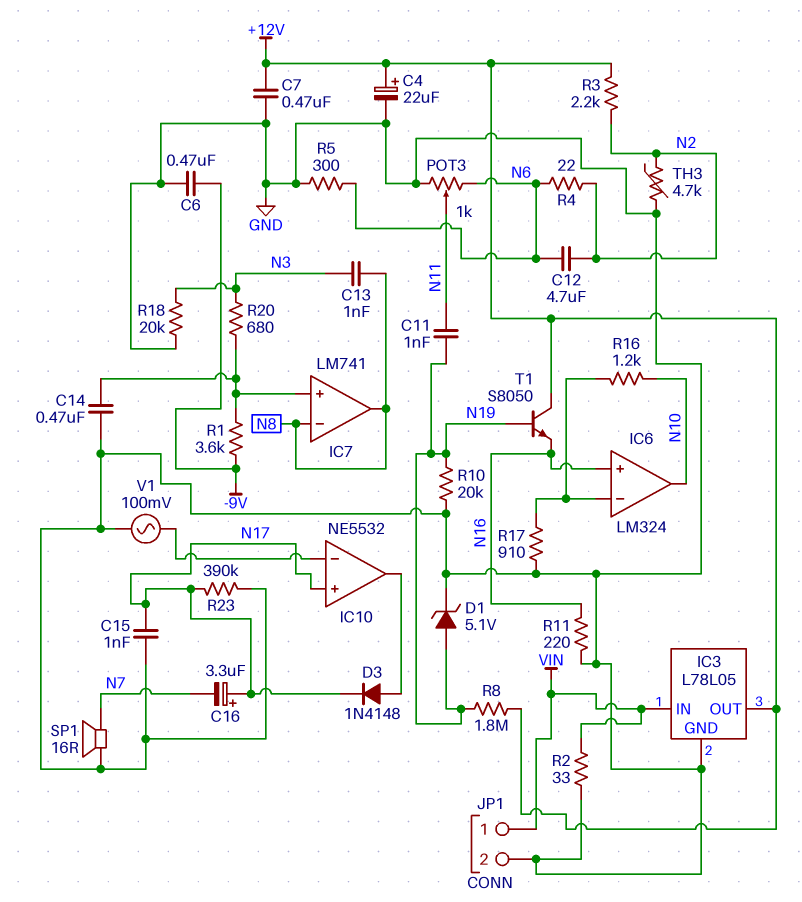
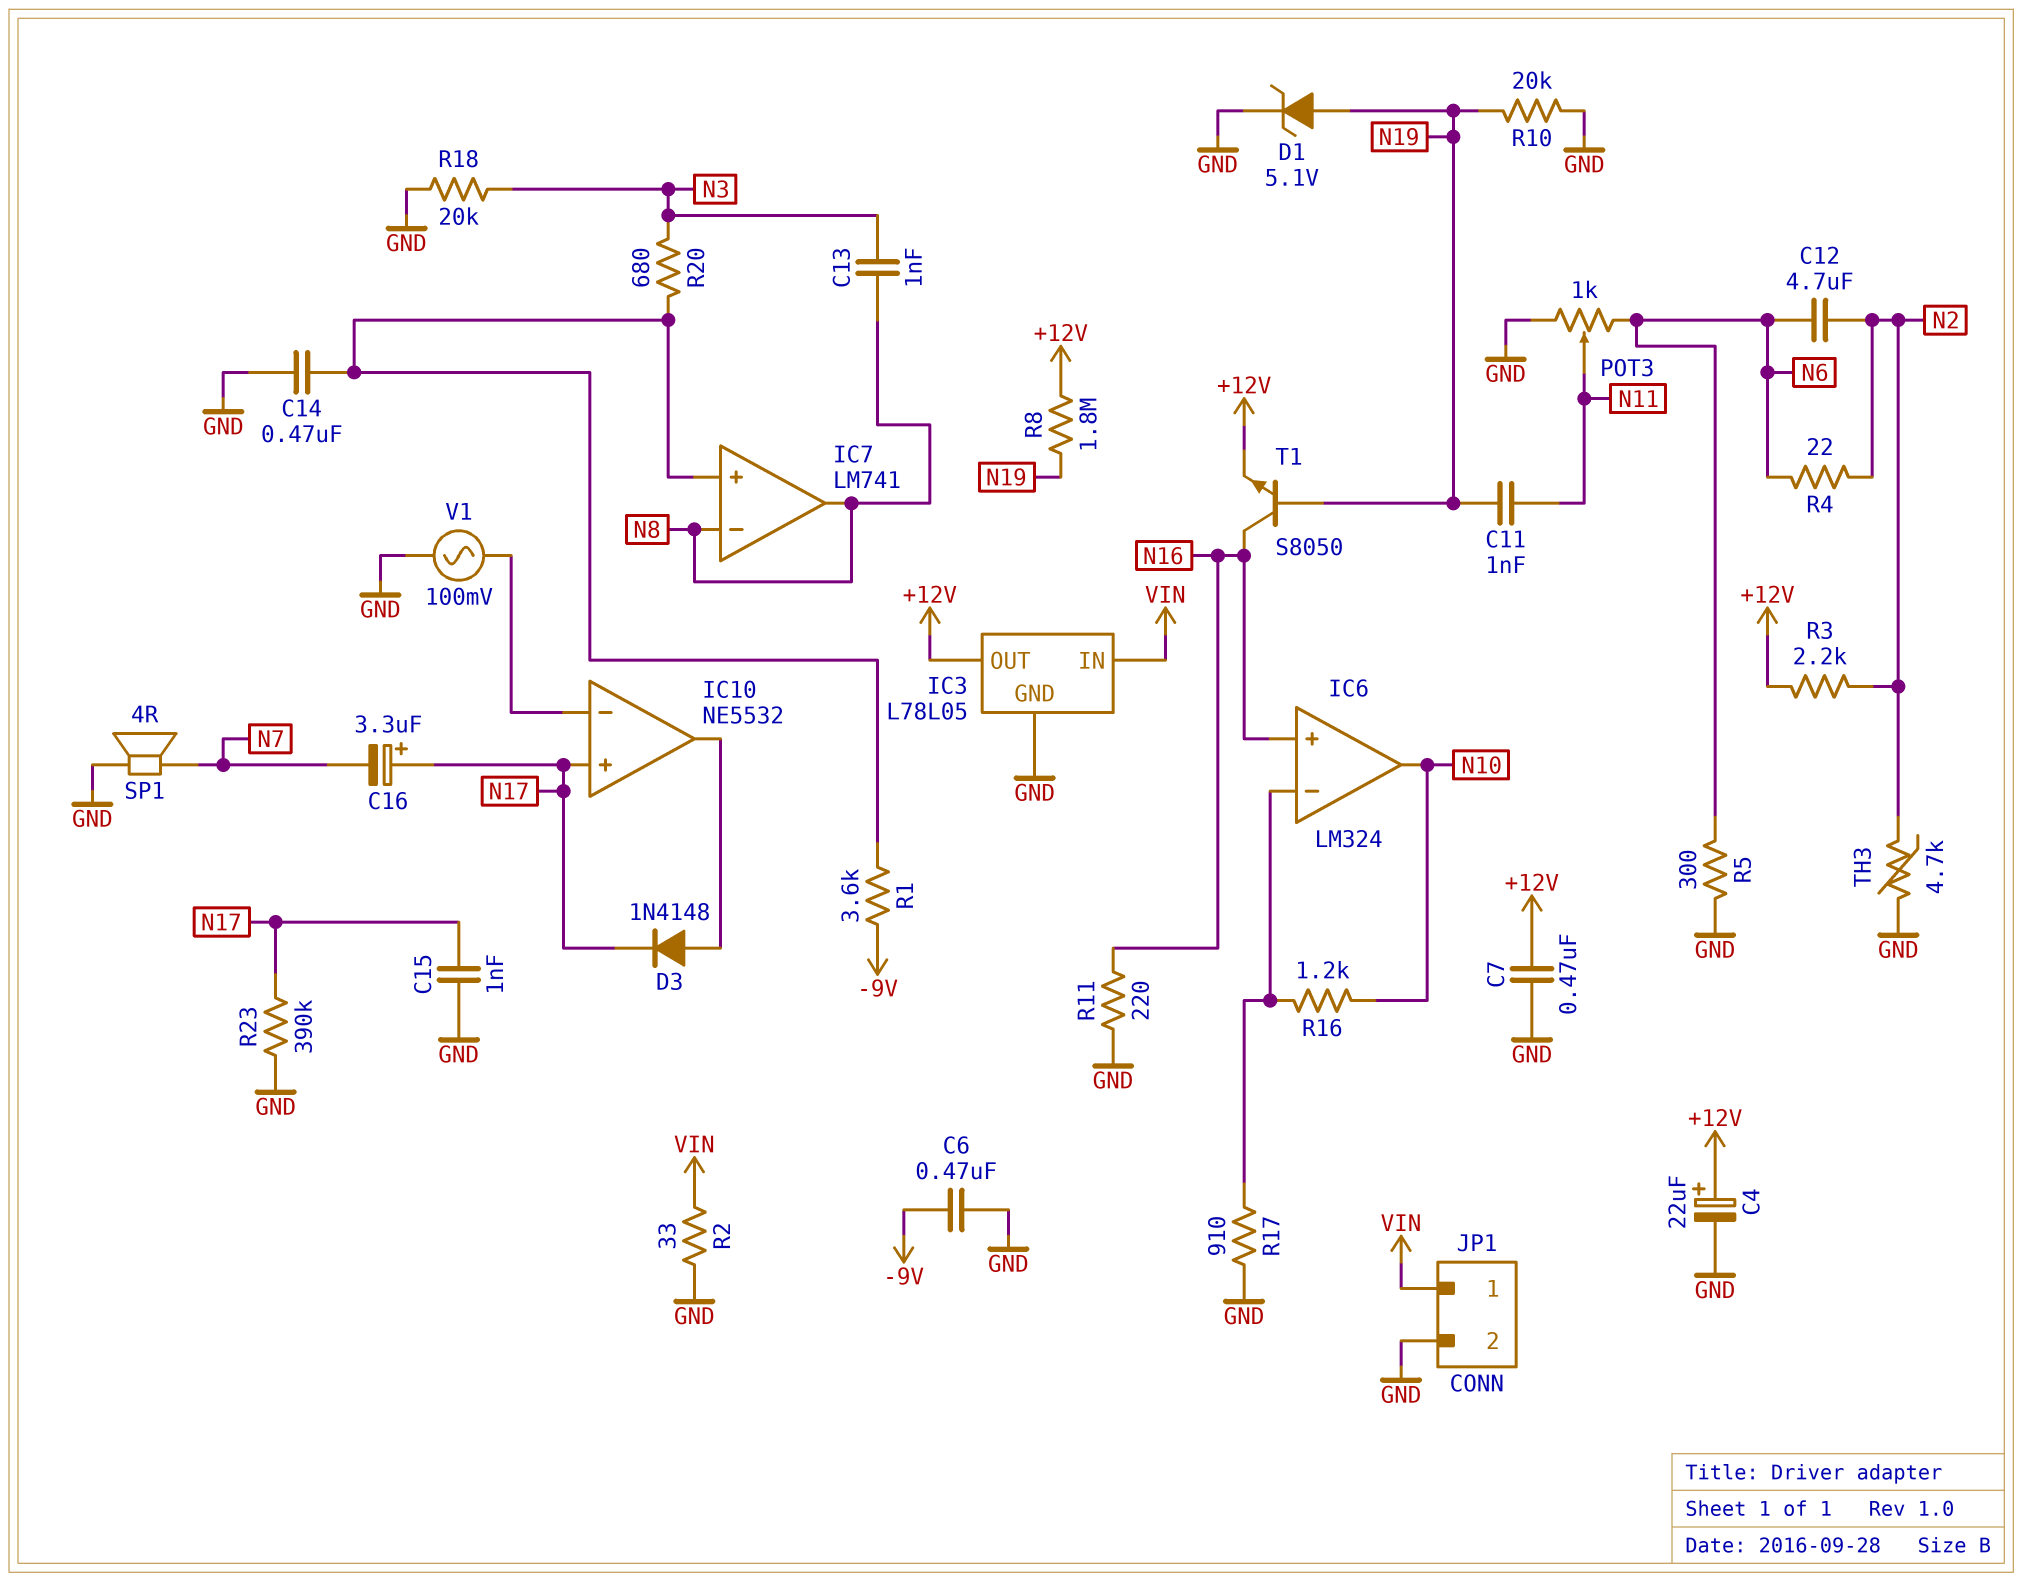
SP1: speaker 16R (GND, N7) -> speaker 4R (GND, N7)
T1: NPN S8050 (B N19, C +12V, E N16) -> NPN S8050 (B N19, C N16, E +12V)

